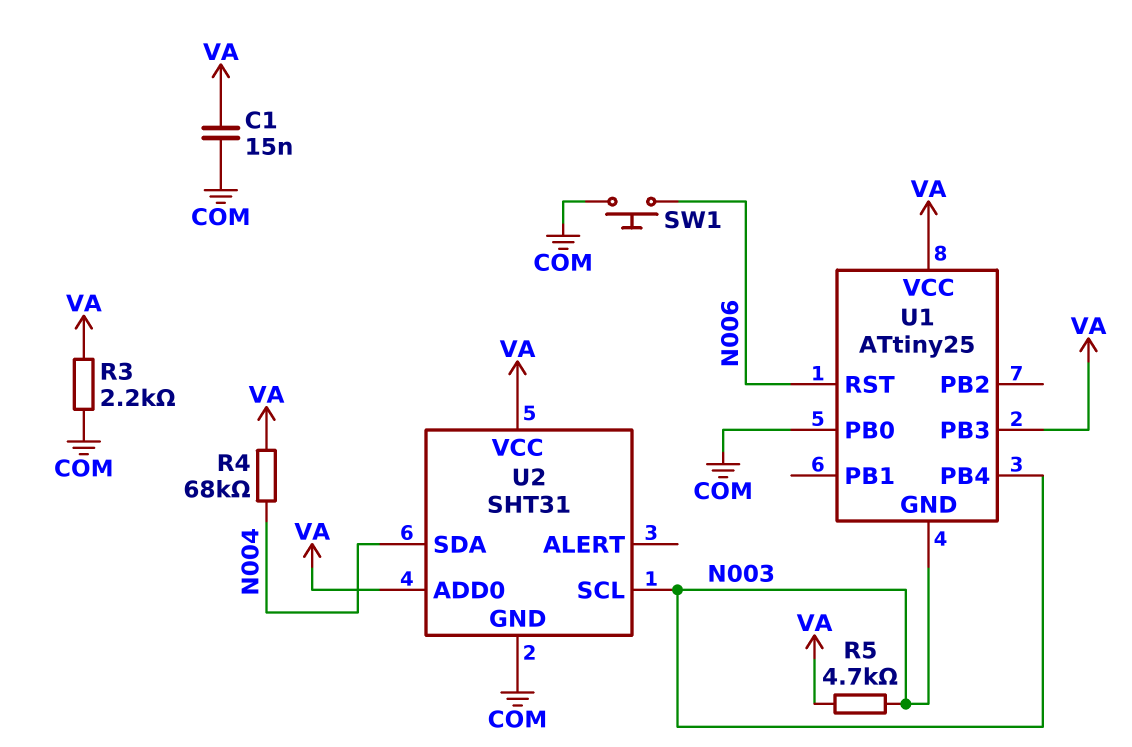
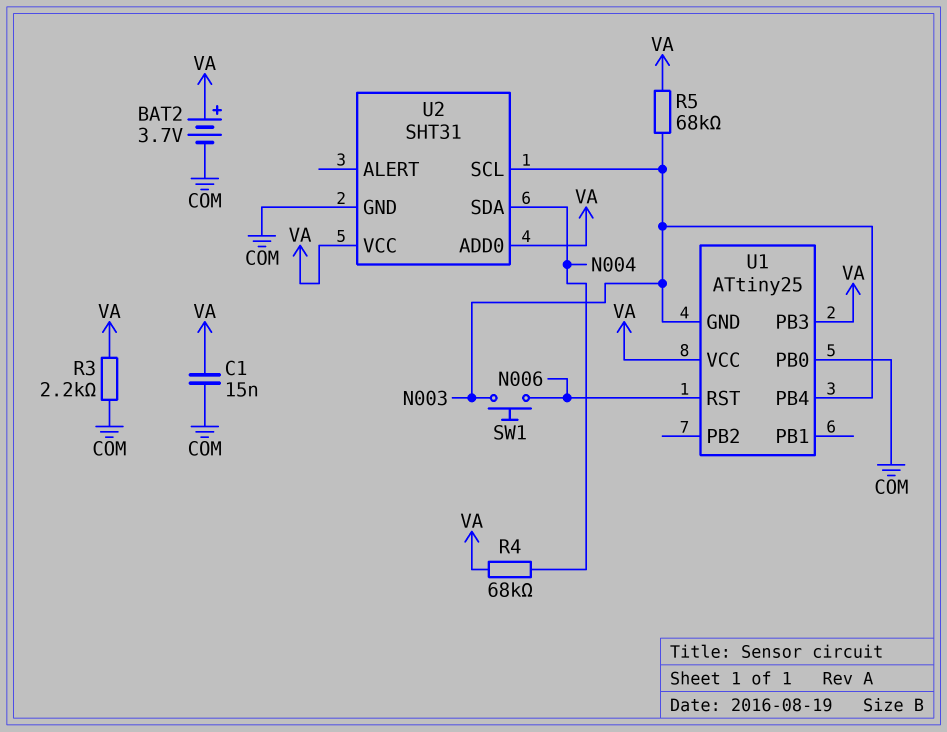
BAT2: none -> 3.7V (plus VA, minus COM)
R5: 4.7k (N003, VA) -> 68k (N003, VA)
SW1: button (COM, N006) -> button (N003, N006)

